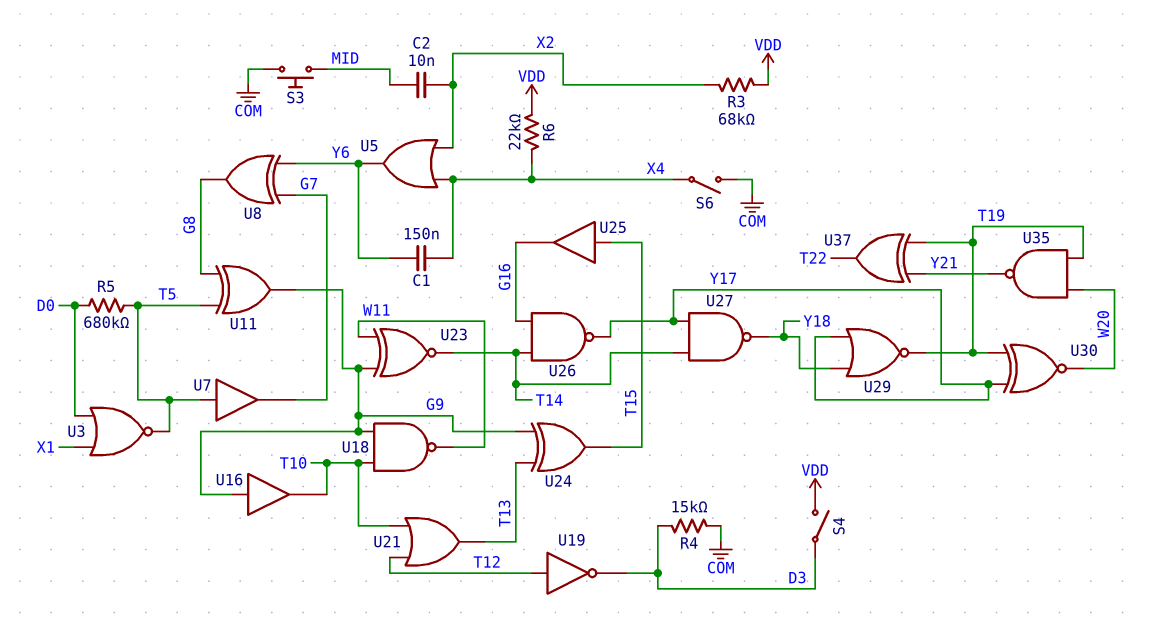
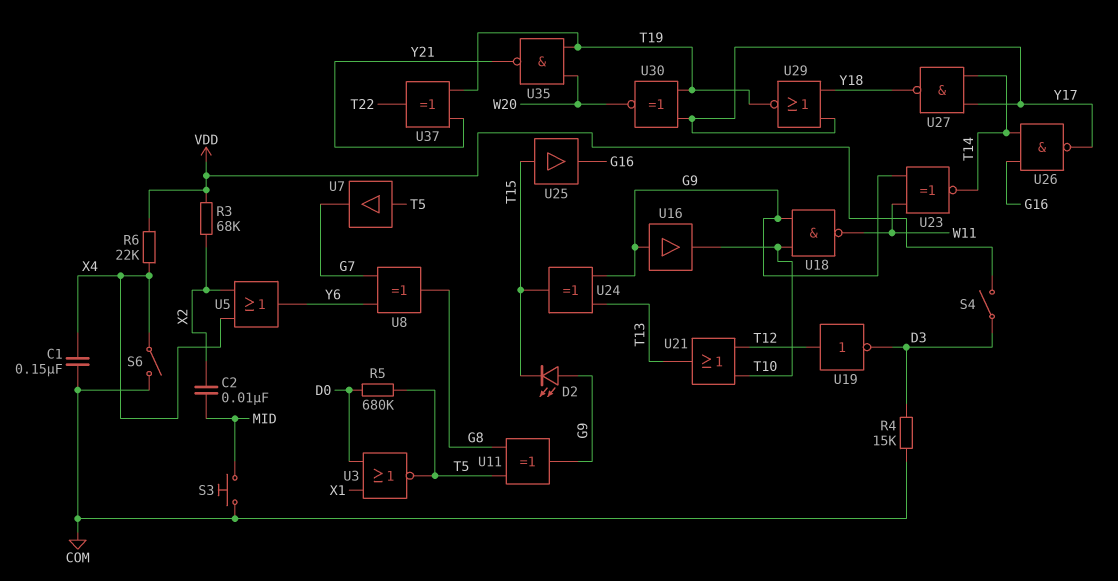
C1: 150nF (X4, Y6) -> 150nF (COM, X4)
D2: none -> LED (A G9, K T15)

